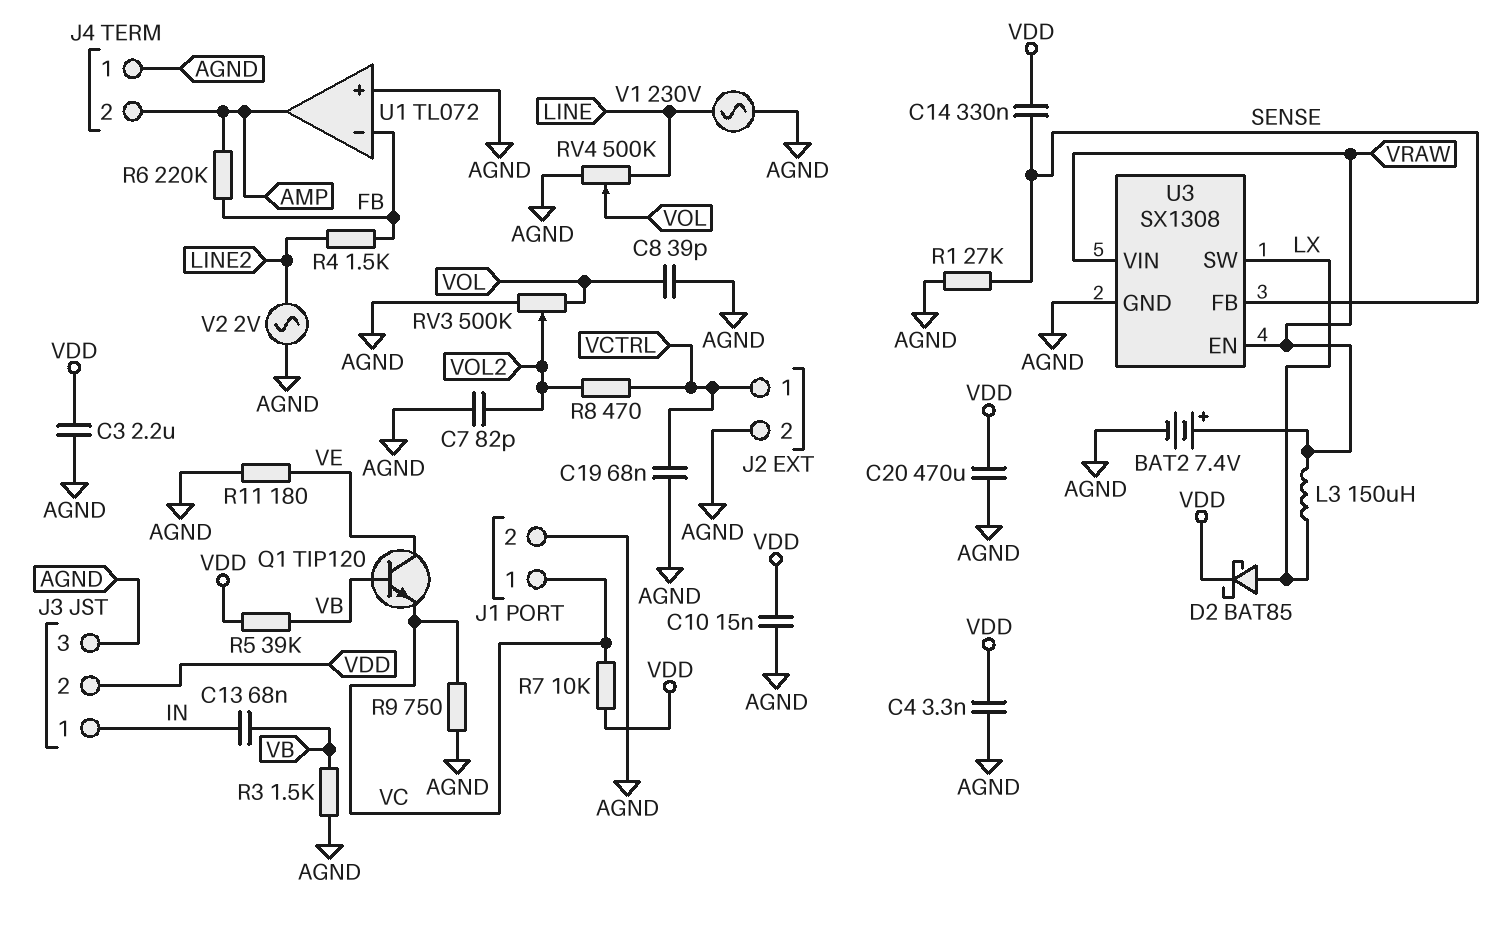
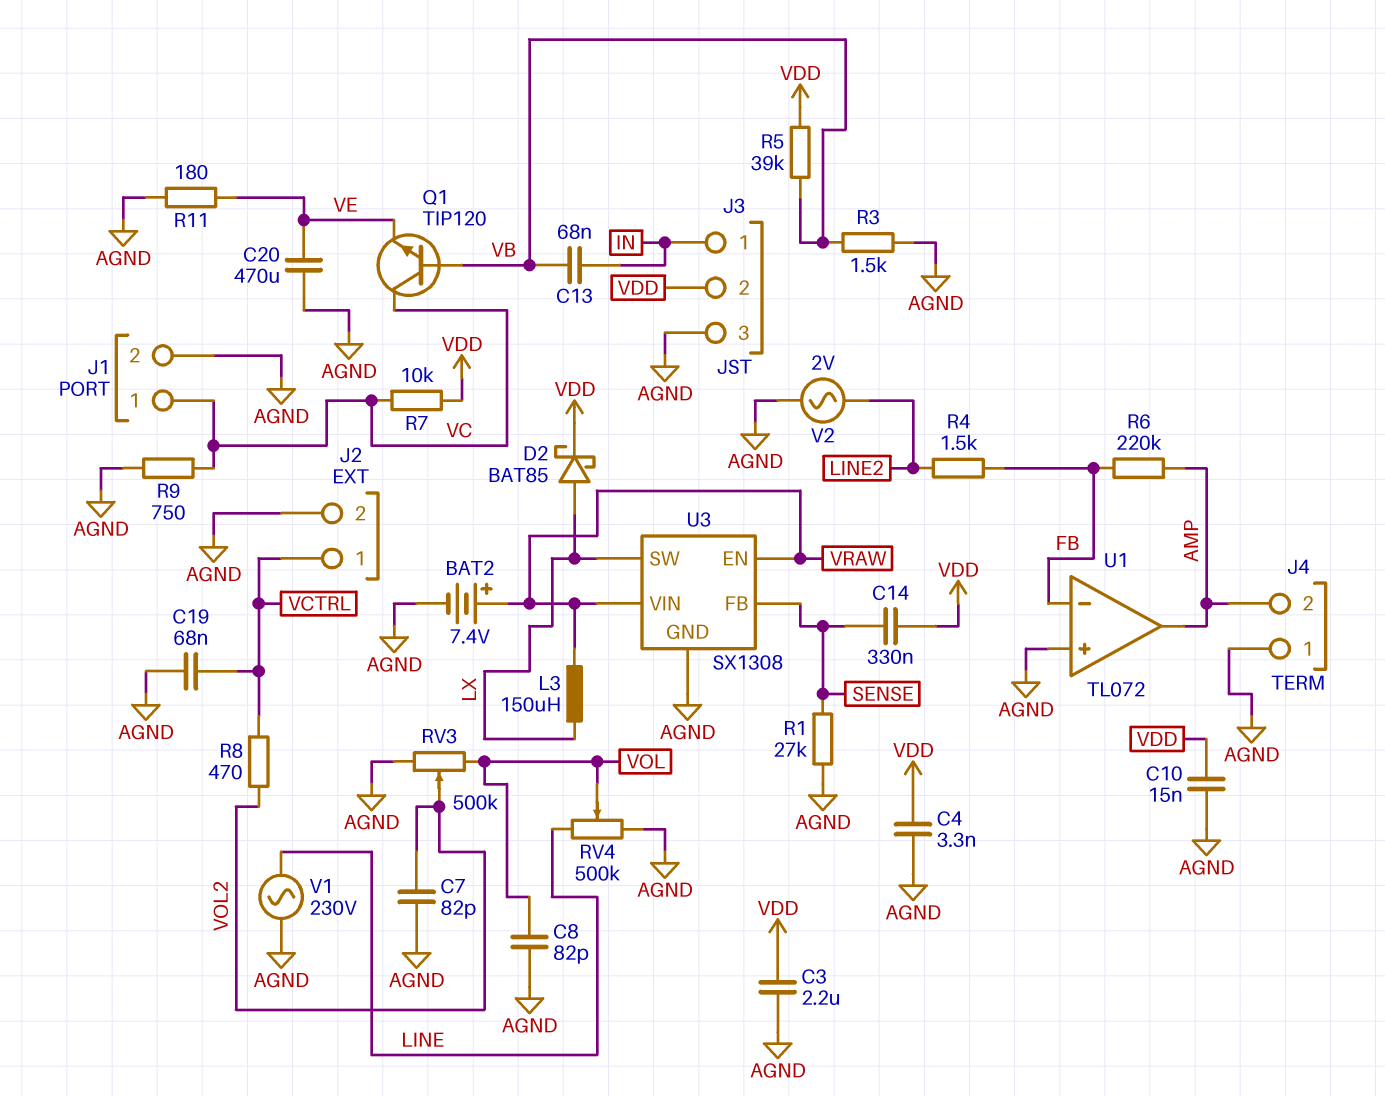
C8: 39pF (AGND, VOL) -> 82pF (AGND, VOL)
C20: 470uF (AGND, VDD) -> 470uF (AGND, VE)
Q1: NPN TIP120 (B VB, C VE, E VC) -> NPN TIP120 (B VB, C VC, E VE)

